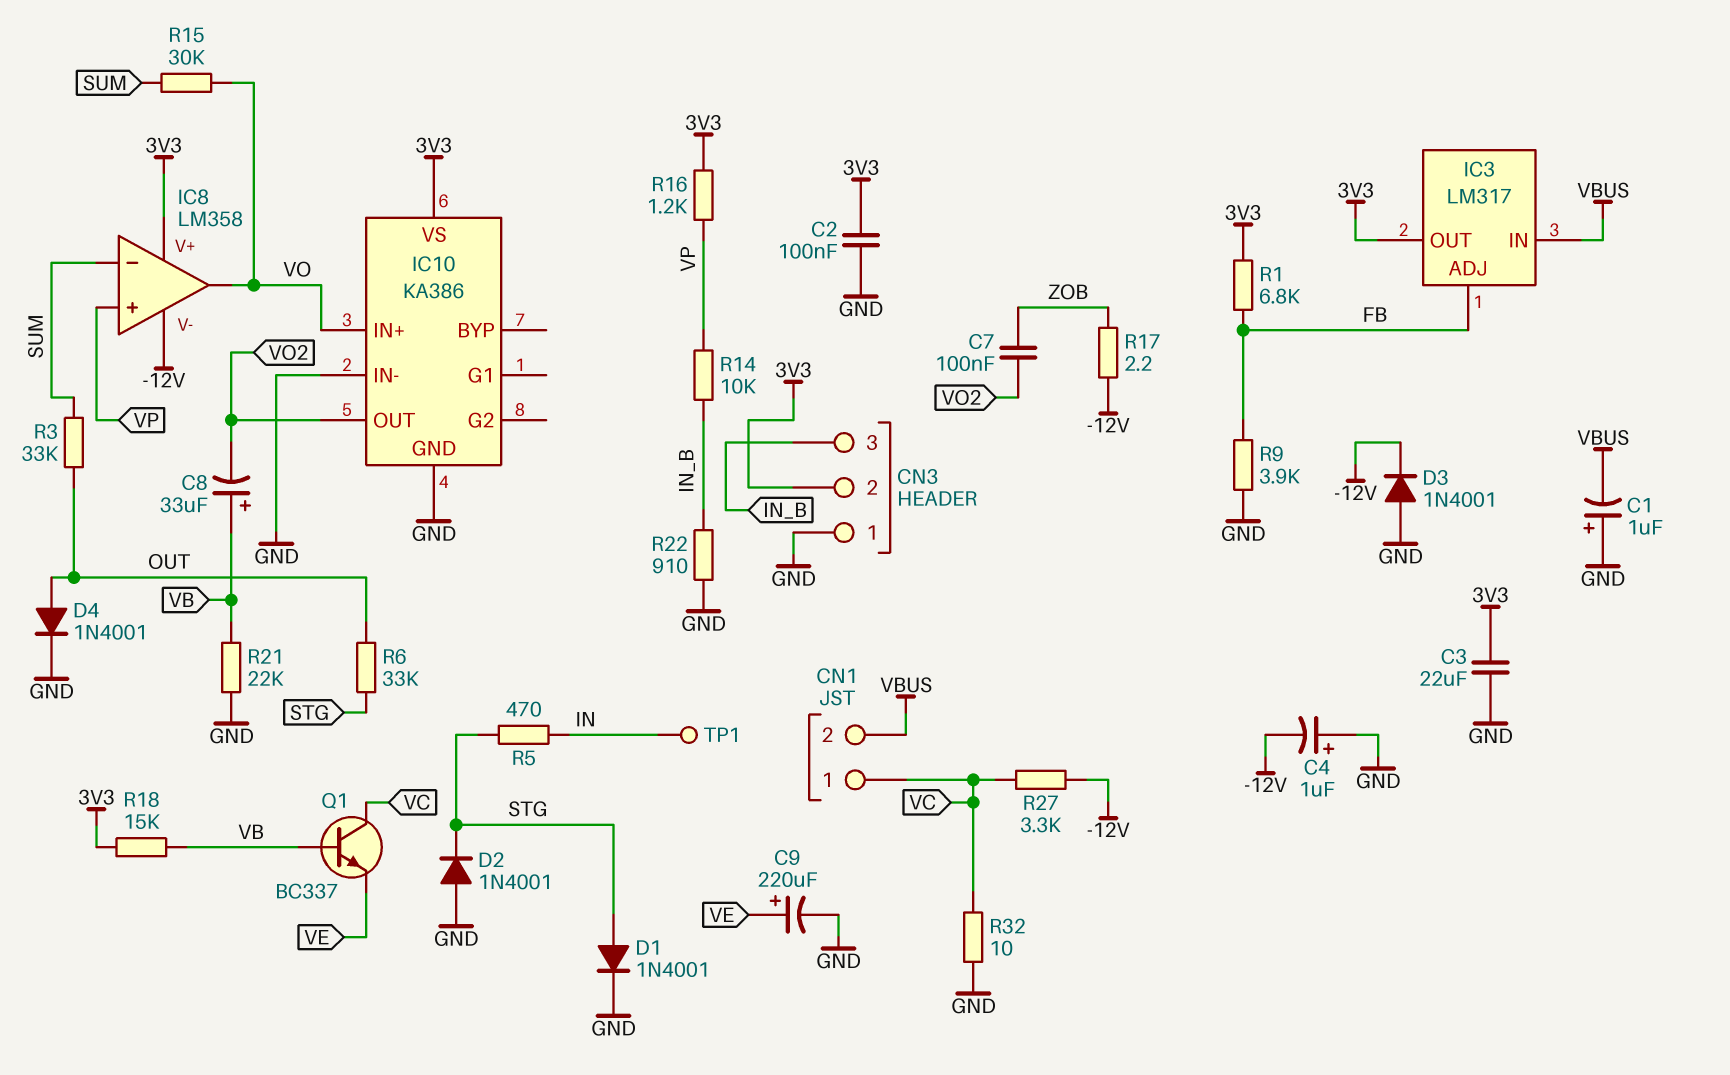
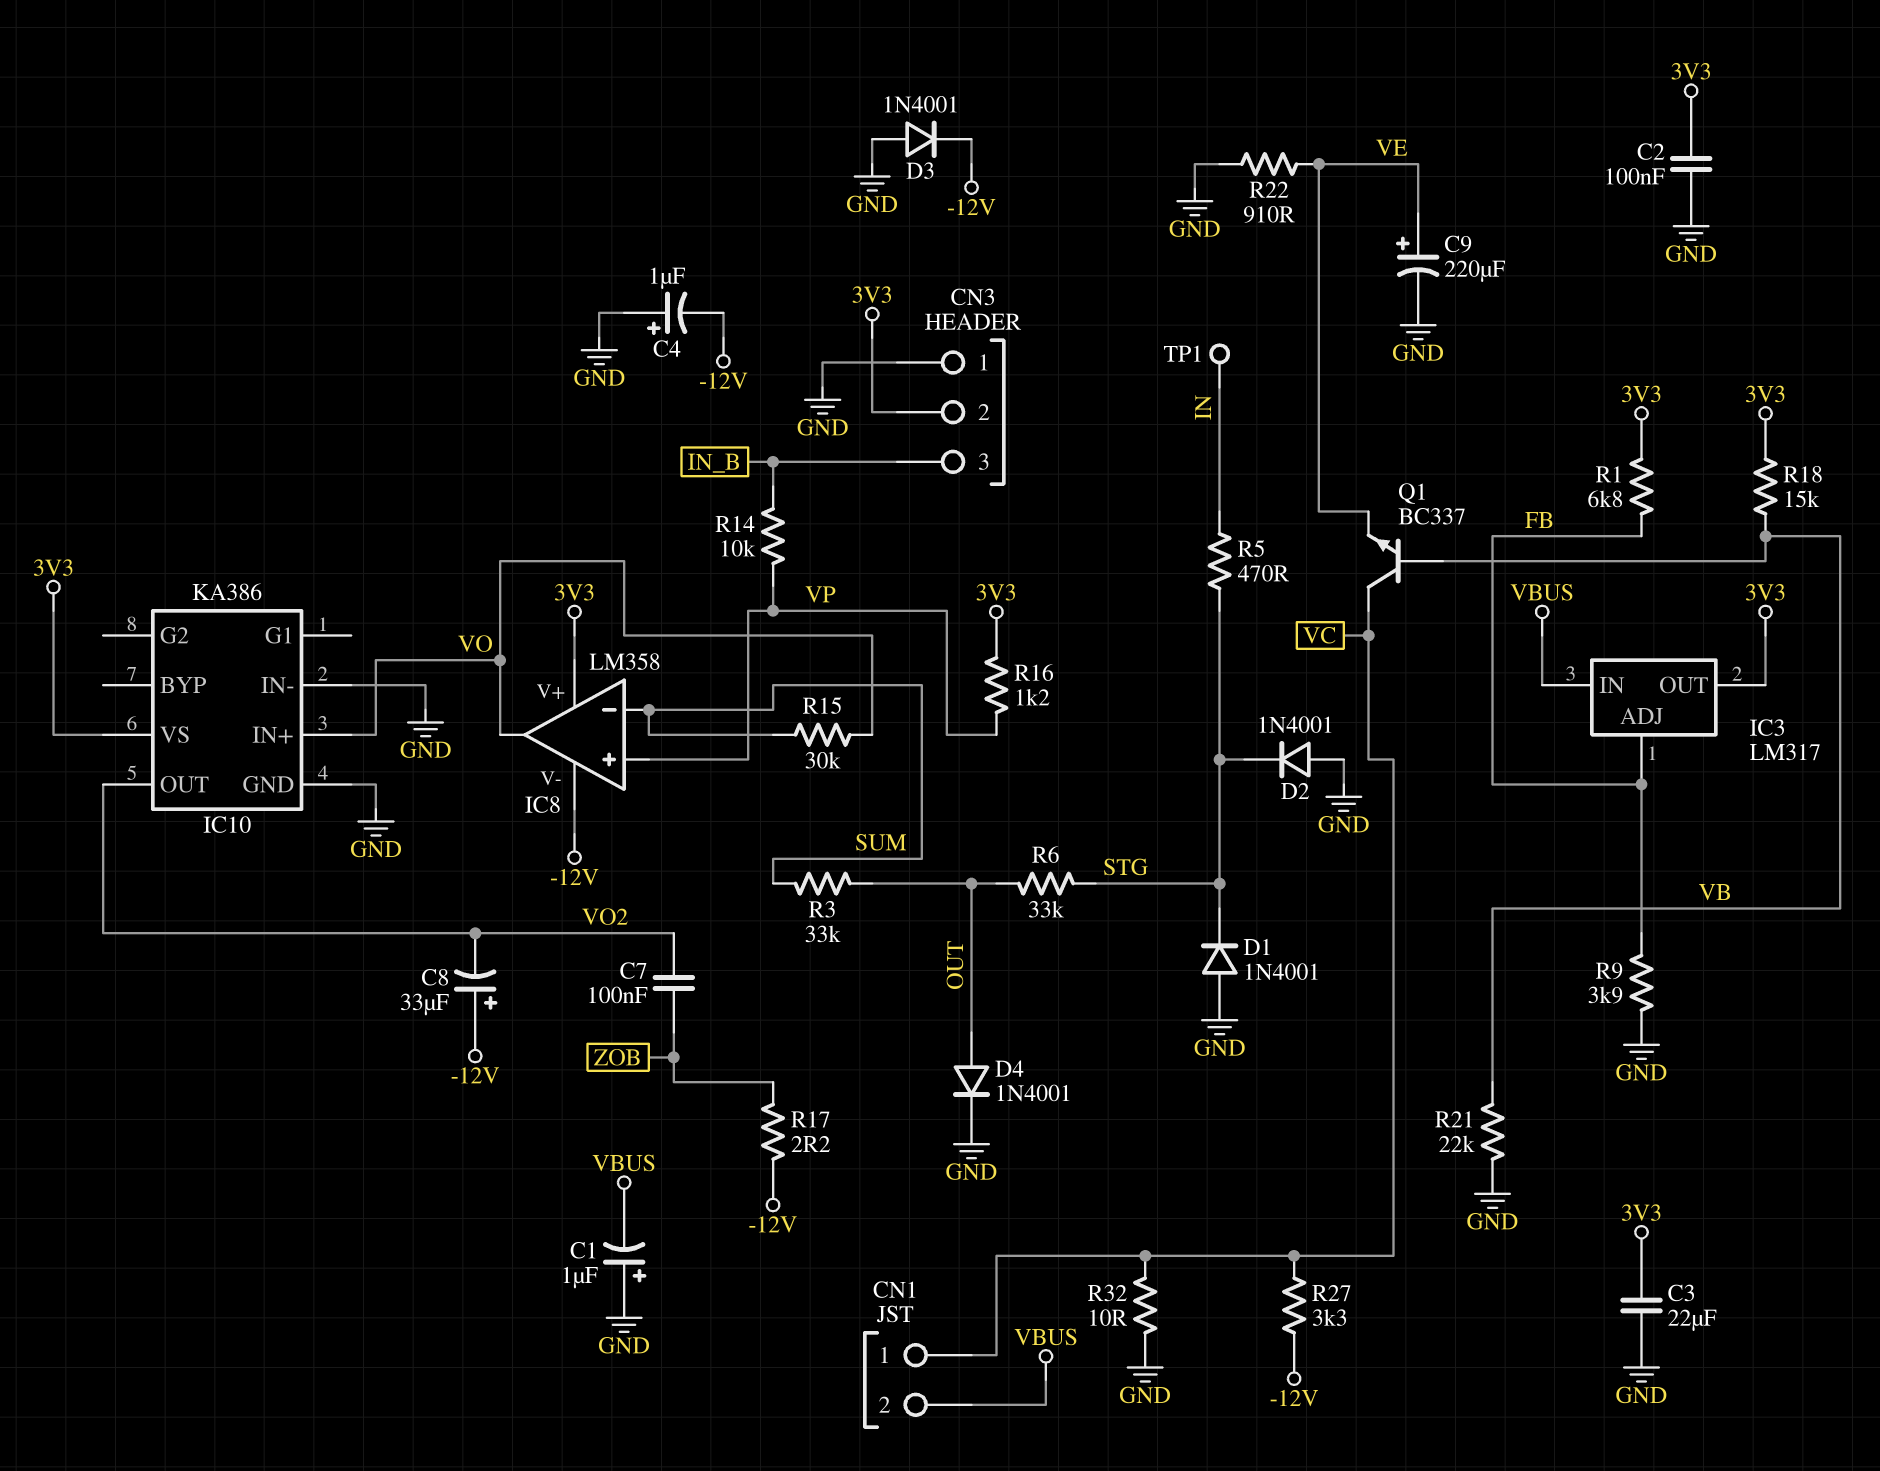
C8: 33uF (plus VB, minus VO2) -> 33uF (plus -12V, minus VO2)
D1: diode 1N4001 (A STG, K GND) -> diode 1N4001 (A GND, K STG)
R22: 910 (GND, IN_B) -> 910 (GND, VE)

